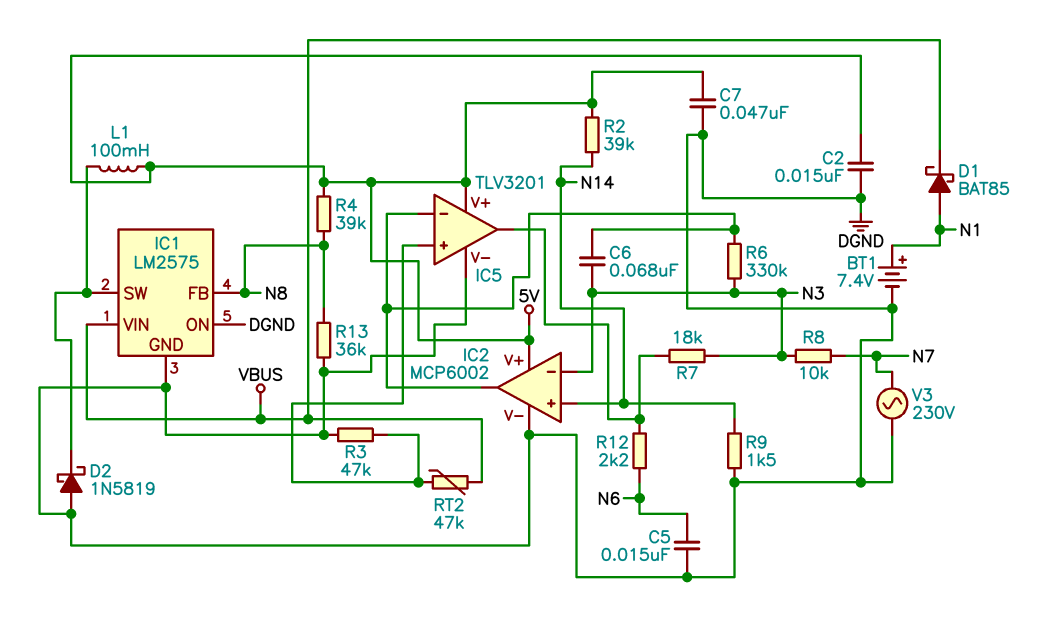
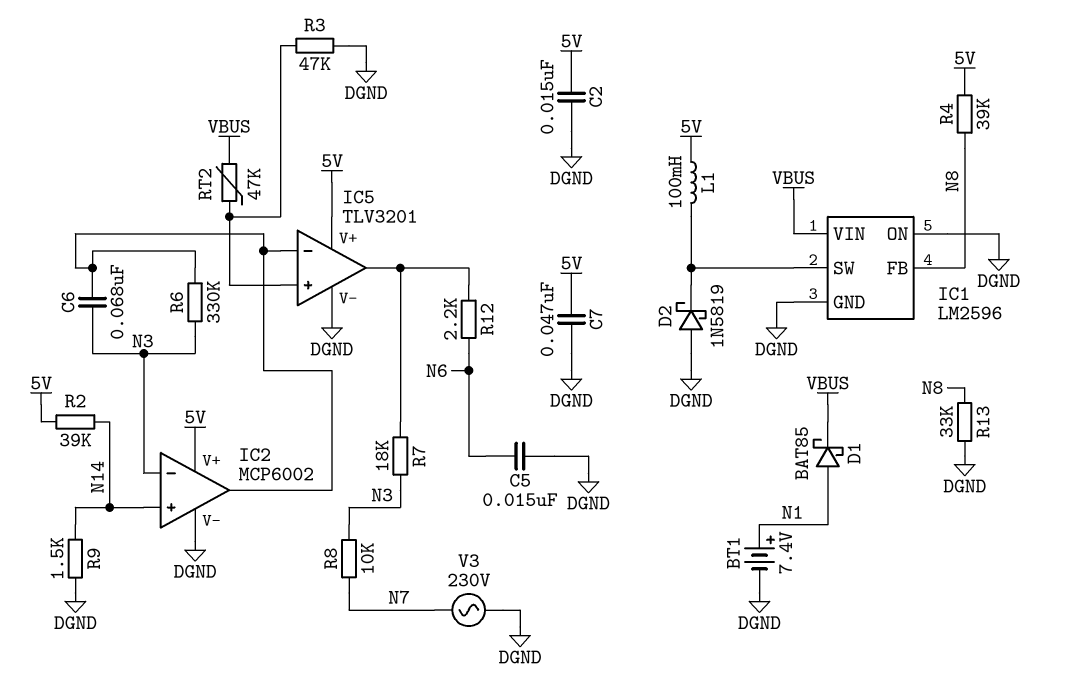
IC1: LM2575 -> LM2596
R13: 36k (DGND, N8) -> 33k (DGND, N8)

